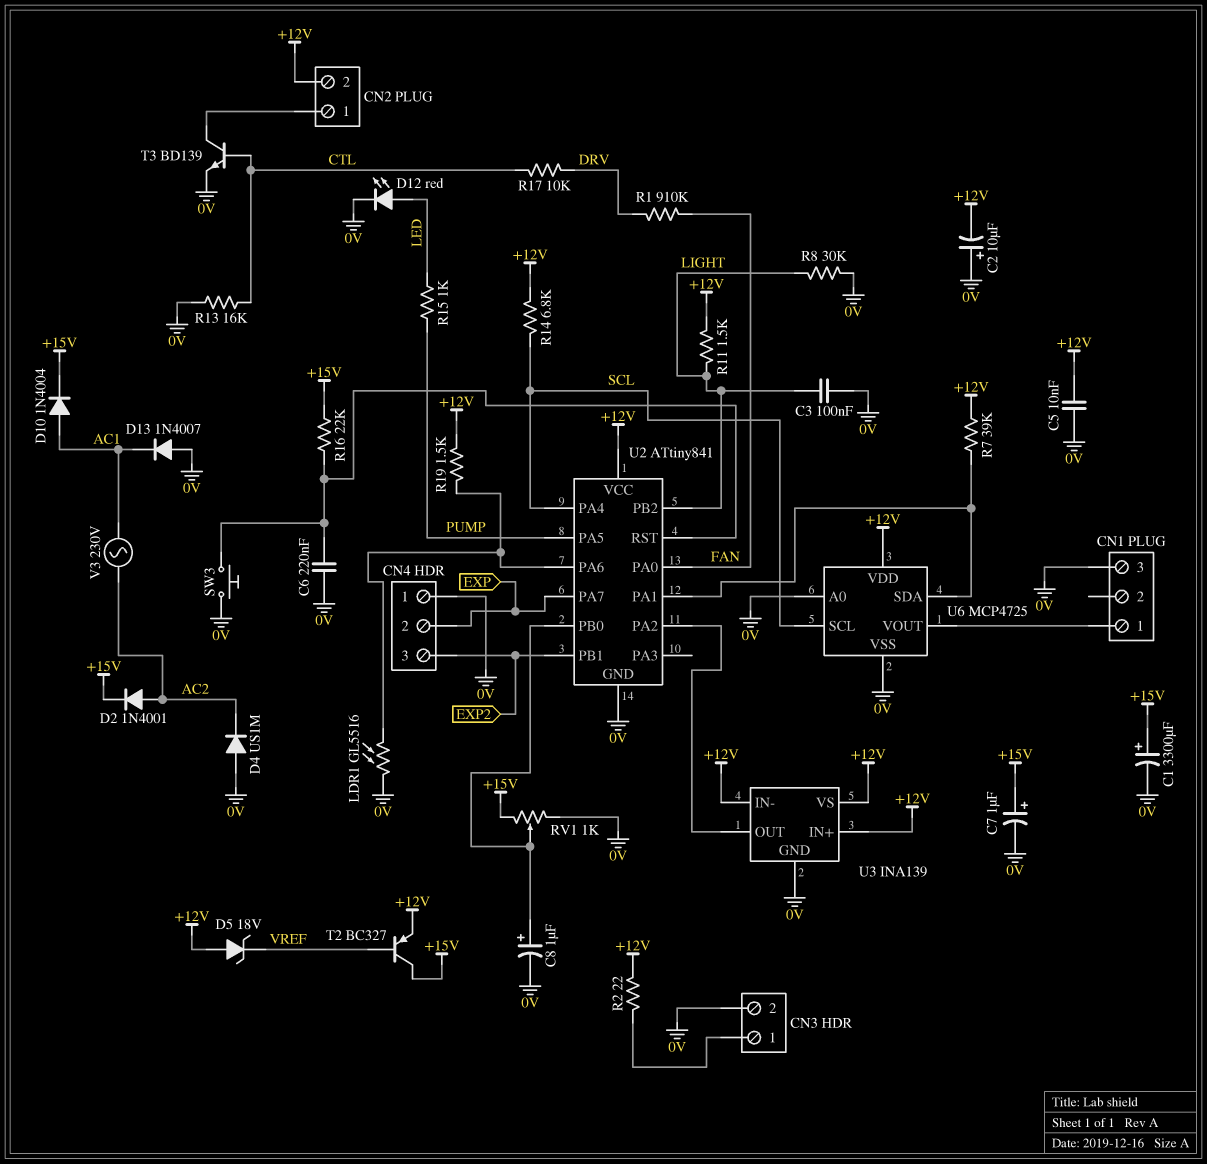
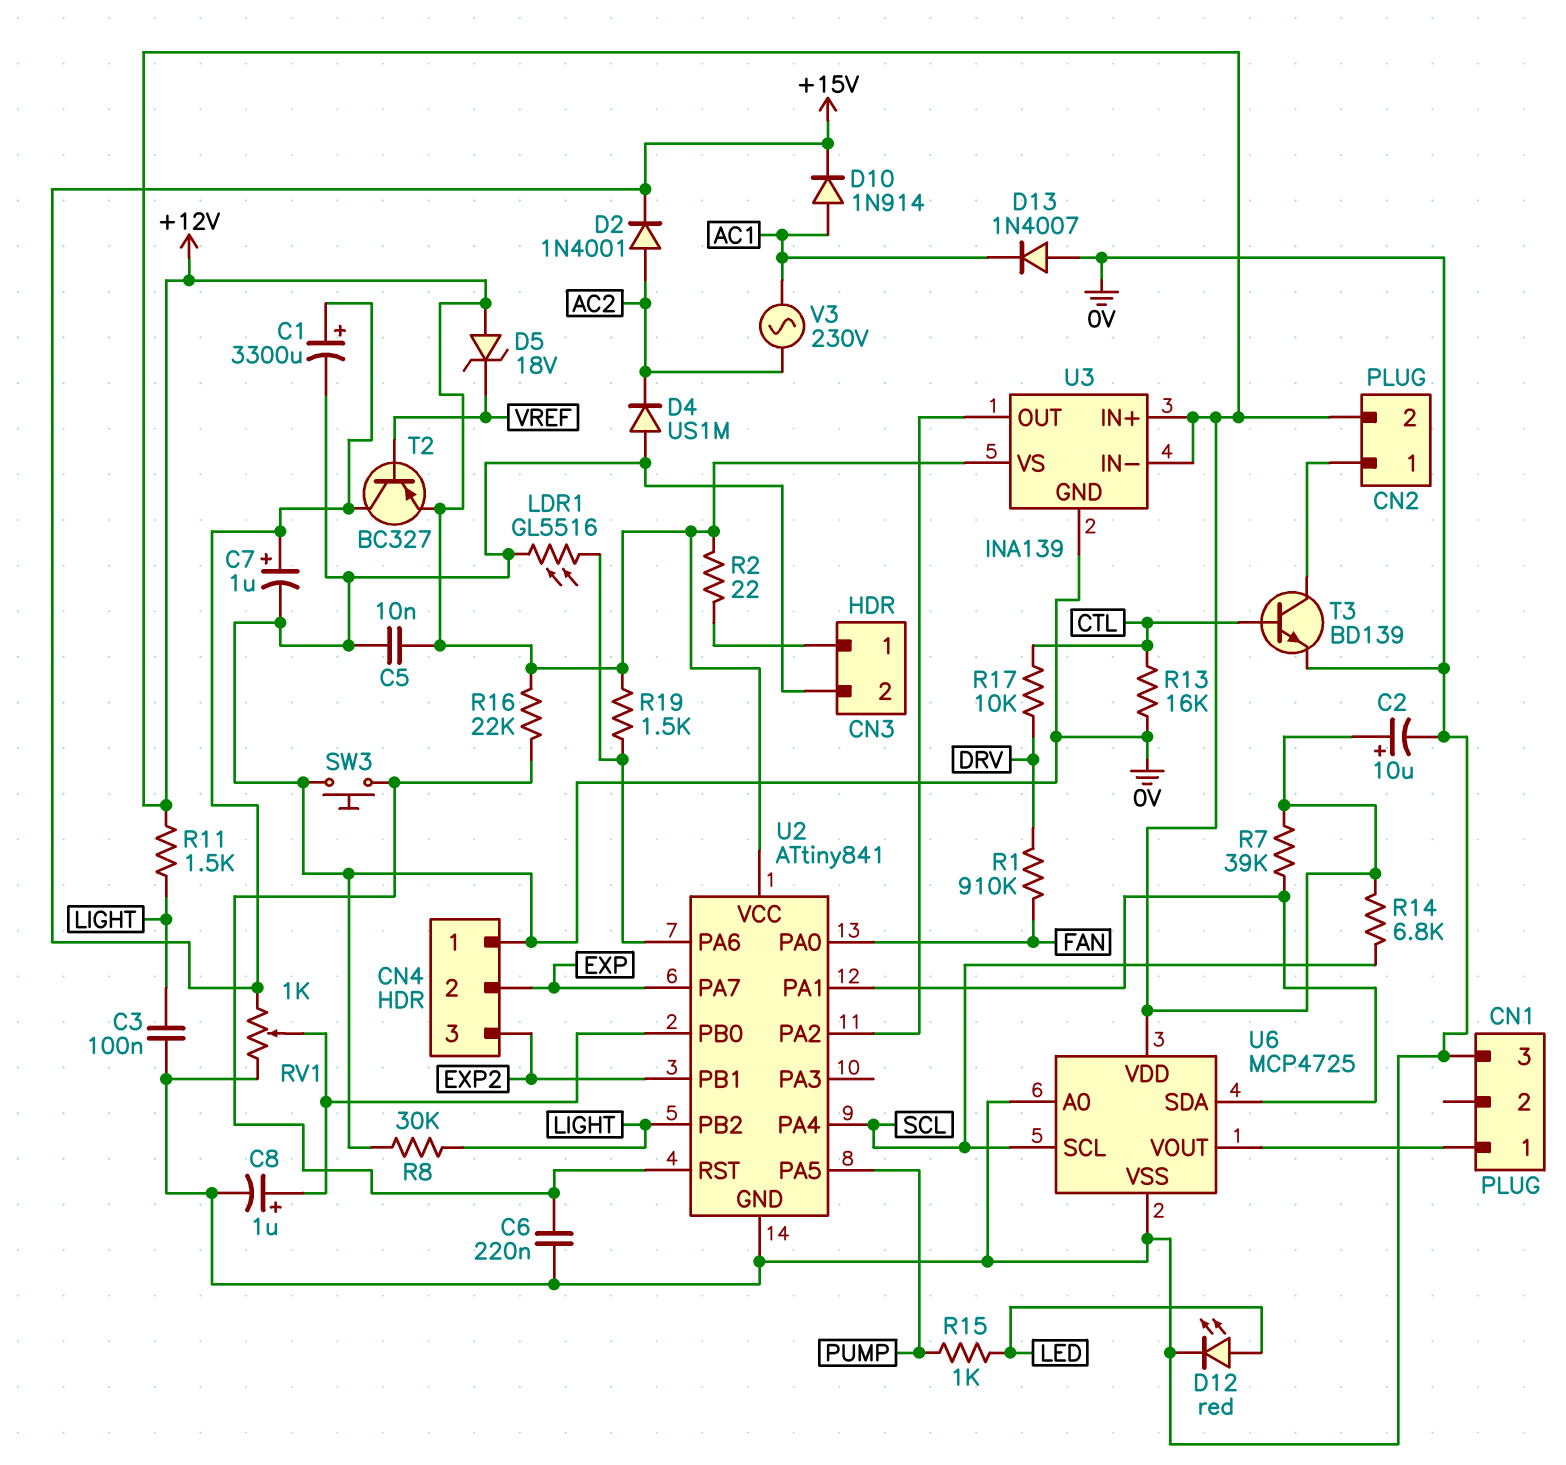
C2: 10uF (plus 0V, minus +12V) -> 10uF (plus +12V, minus 0V)
D10: diode 1N4004 (A AC1, K +15V) -> diode 1N914 (A AC1, K +15V)
R16: 22k (+15V, U2/RST) -> 22k (+12V, U2/RST)

